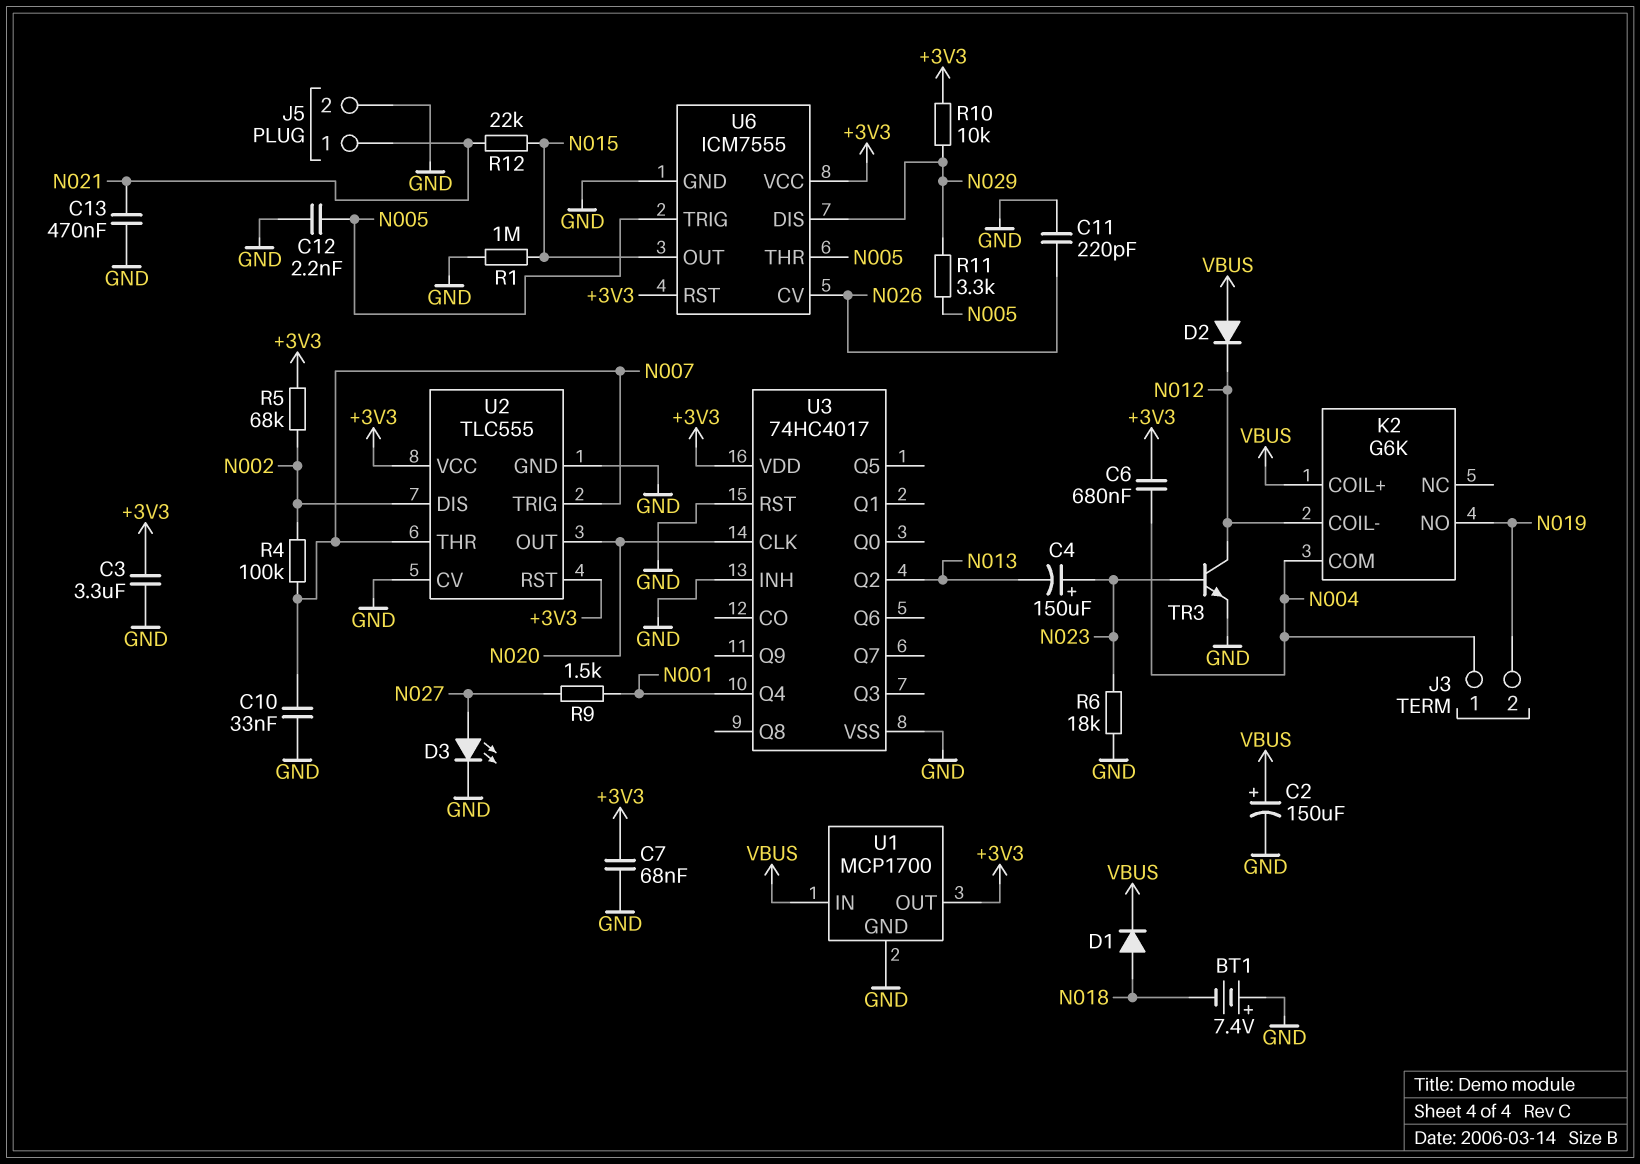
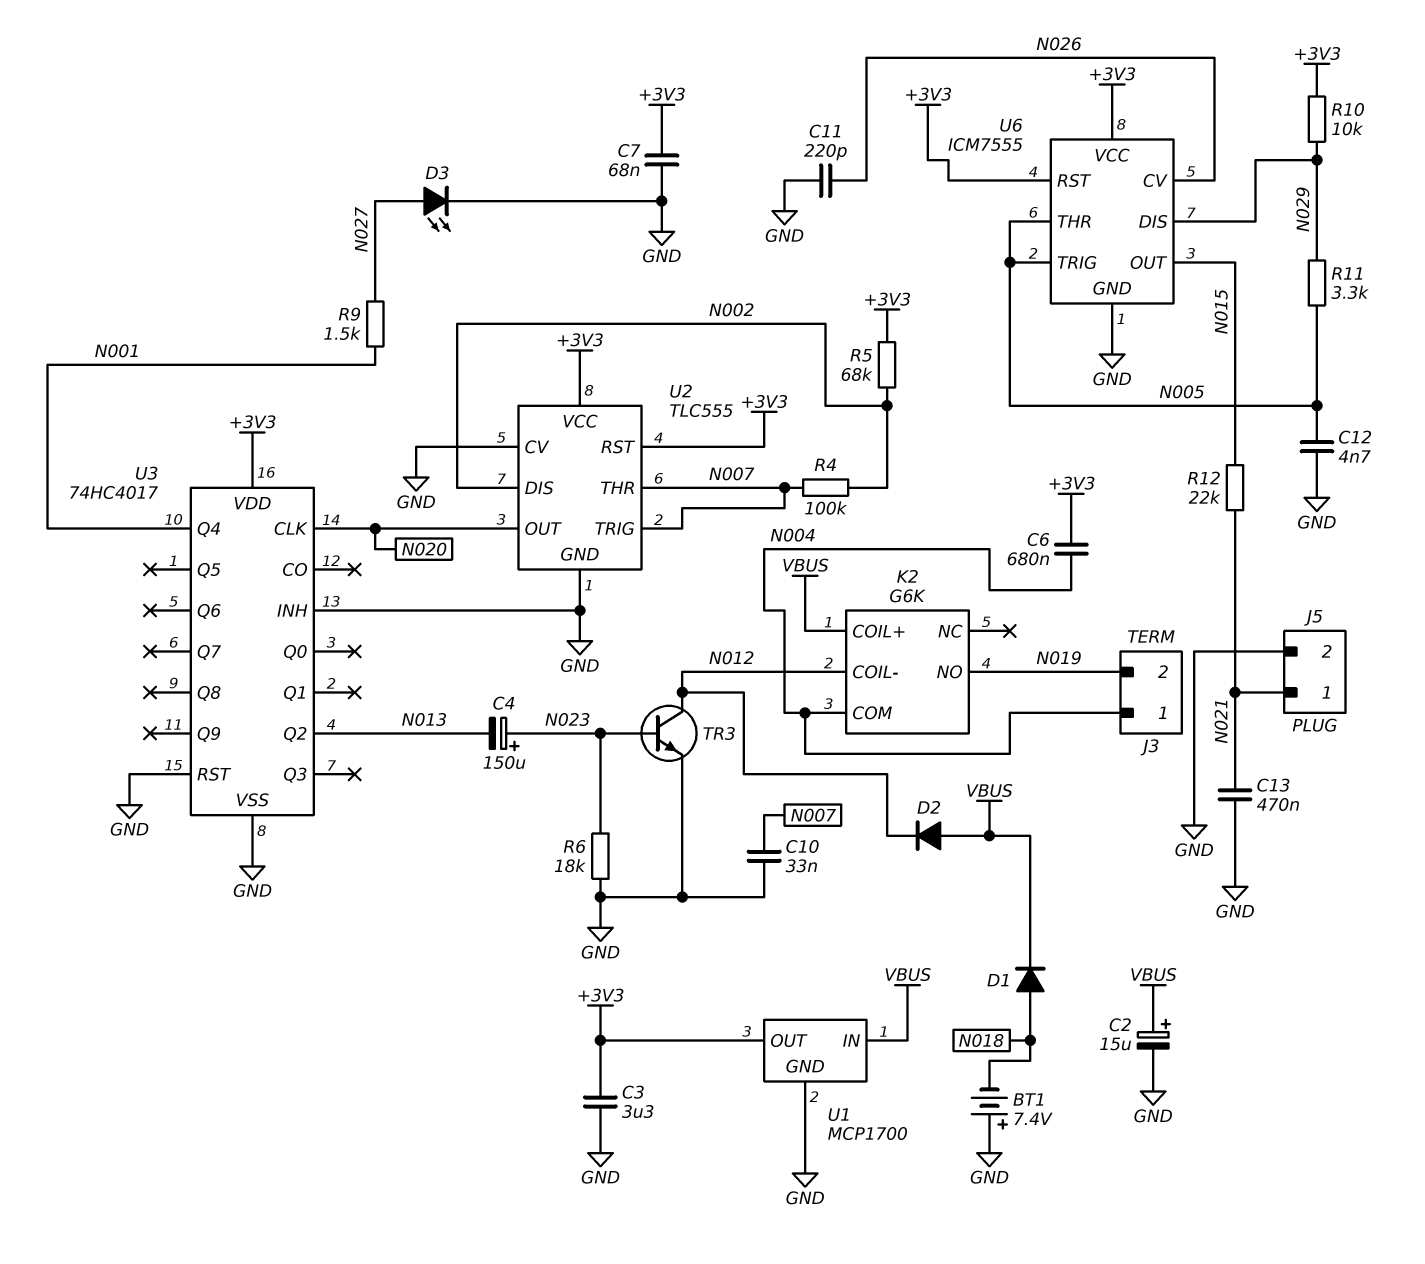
C2: 150uF (plus VBUS, minus GND) -> 15uF (plus VBUS, minus GND)
C12: 2.2nF (GND, N005) -> 4.7nF (GND, N005)
R1: 1M (GND, N015) -> none

